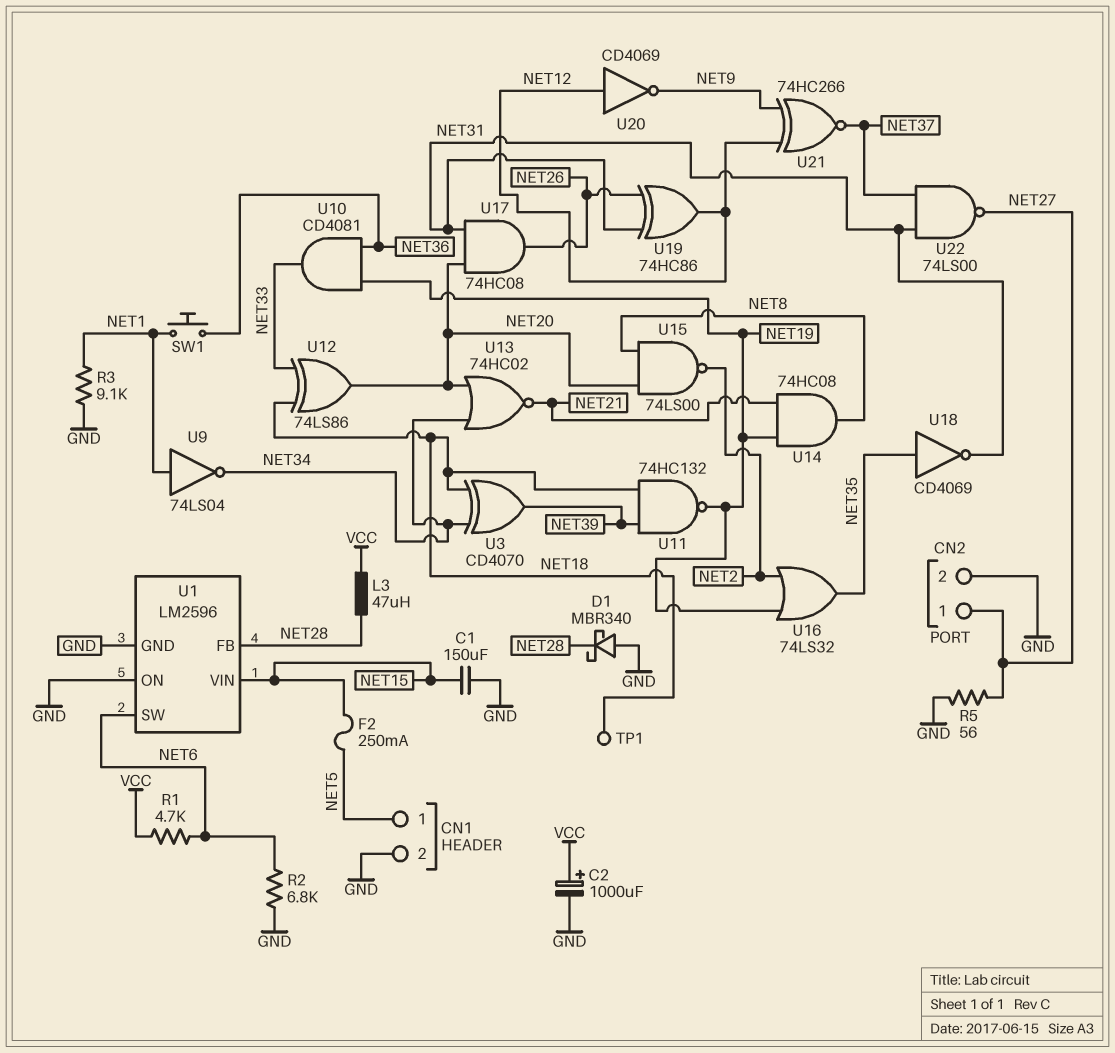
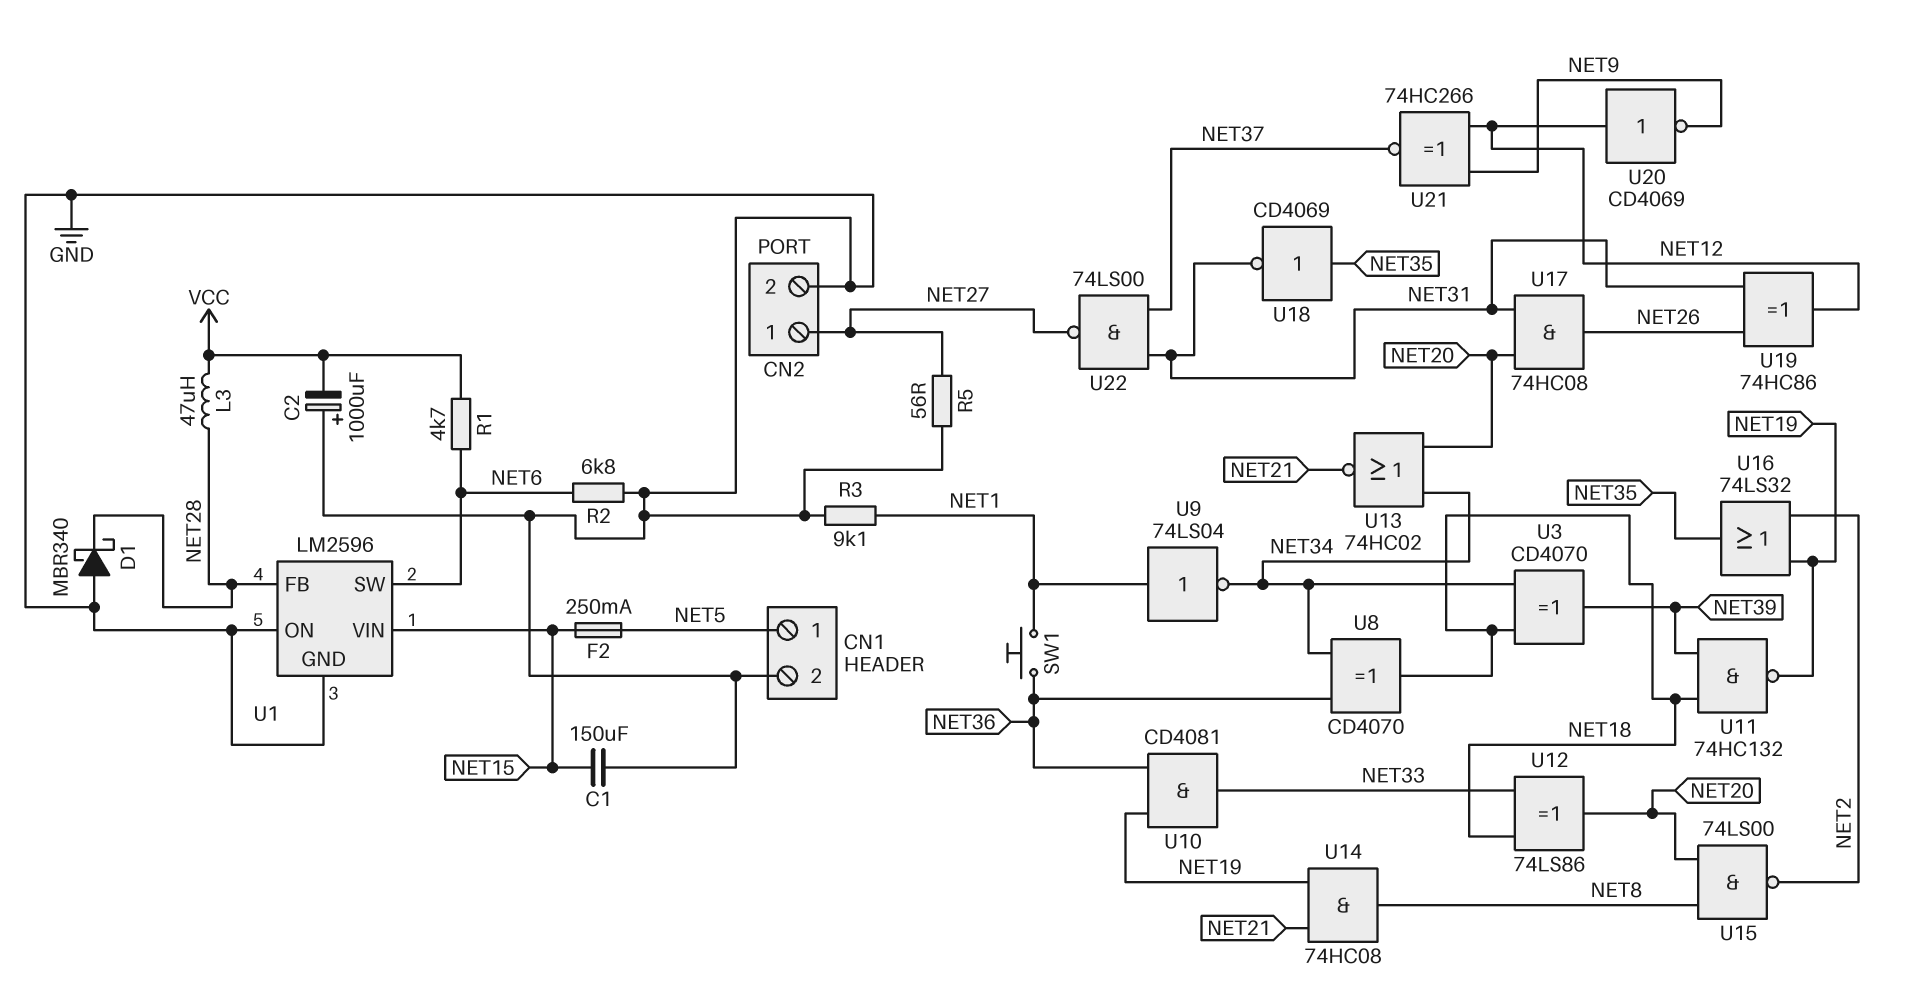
C2: 1000uF (plus VCC, minus GND) -> 1000uF (plus GND, minus VCC)
TP1: test point (NET18) -> none
U8: none -> XOR CD4070 (in NET34, in NET36, out NET18)

